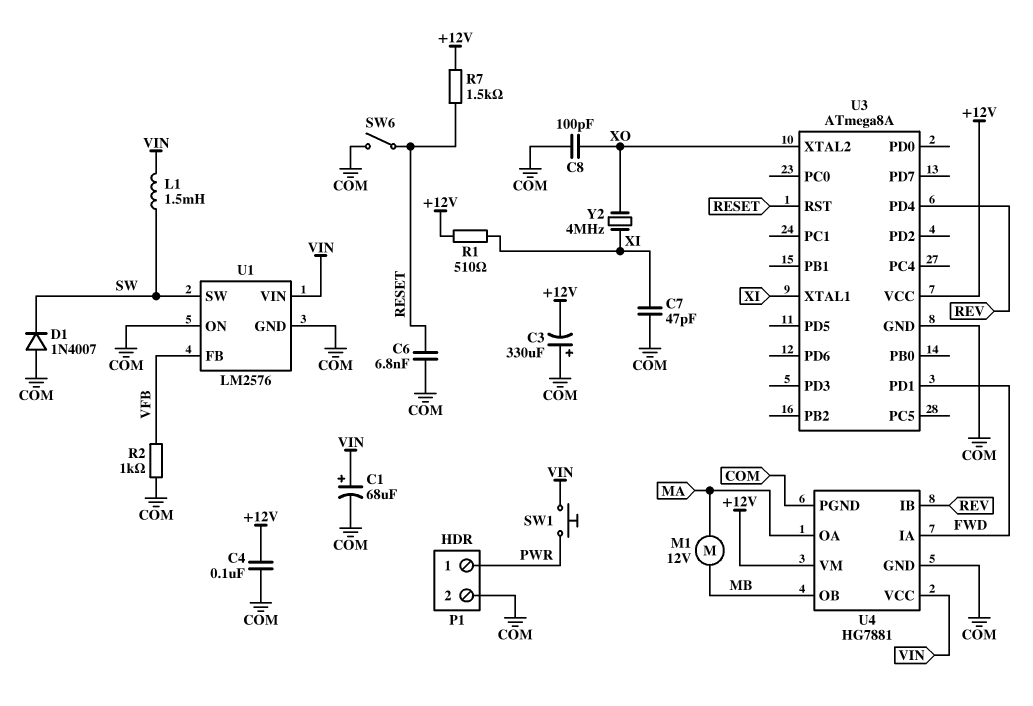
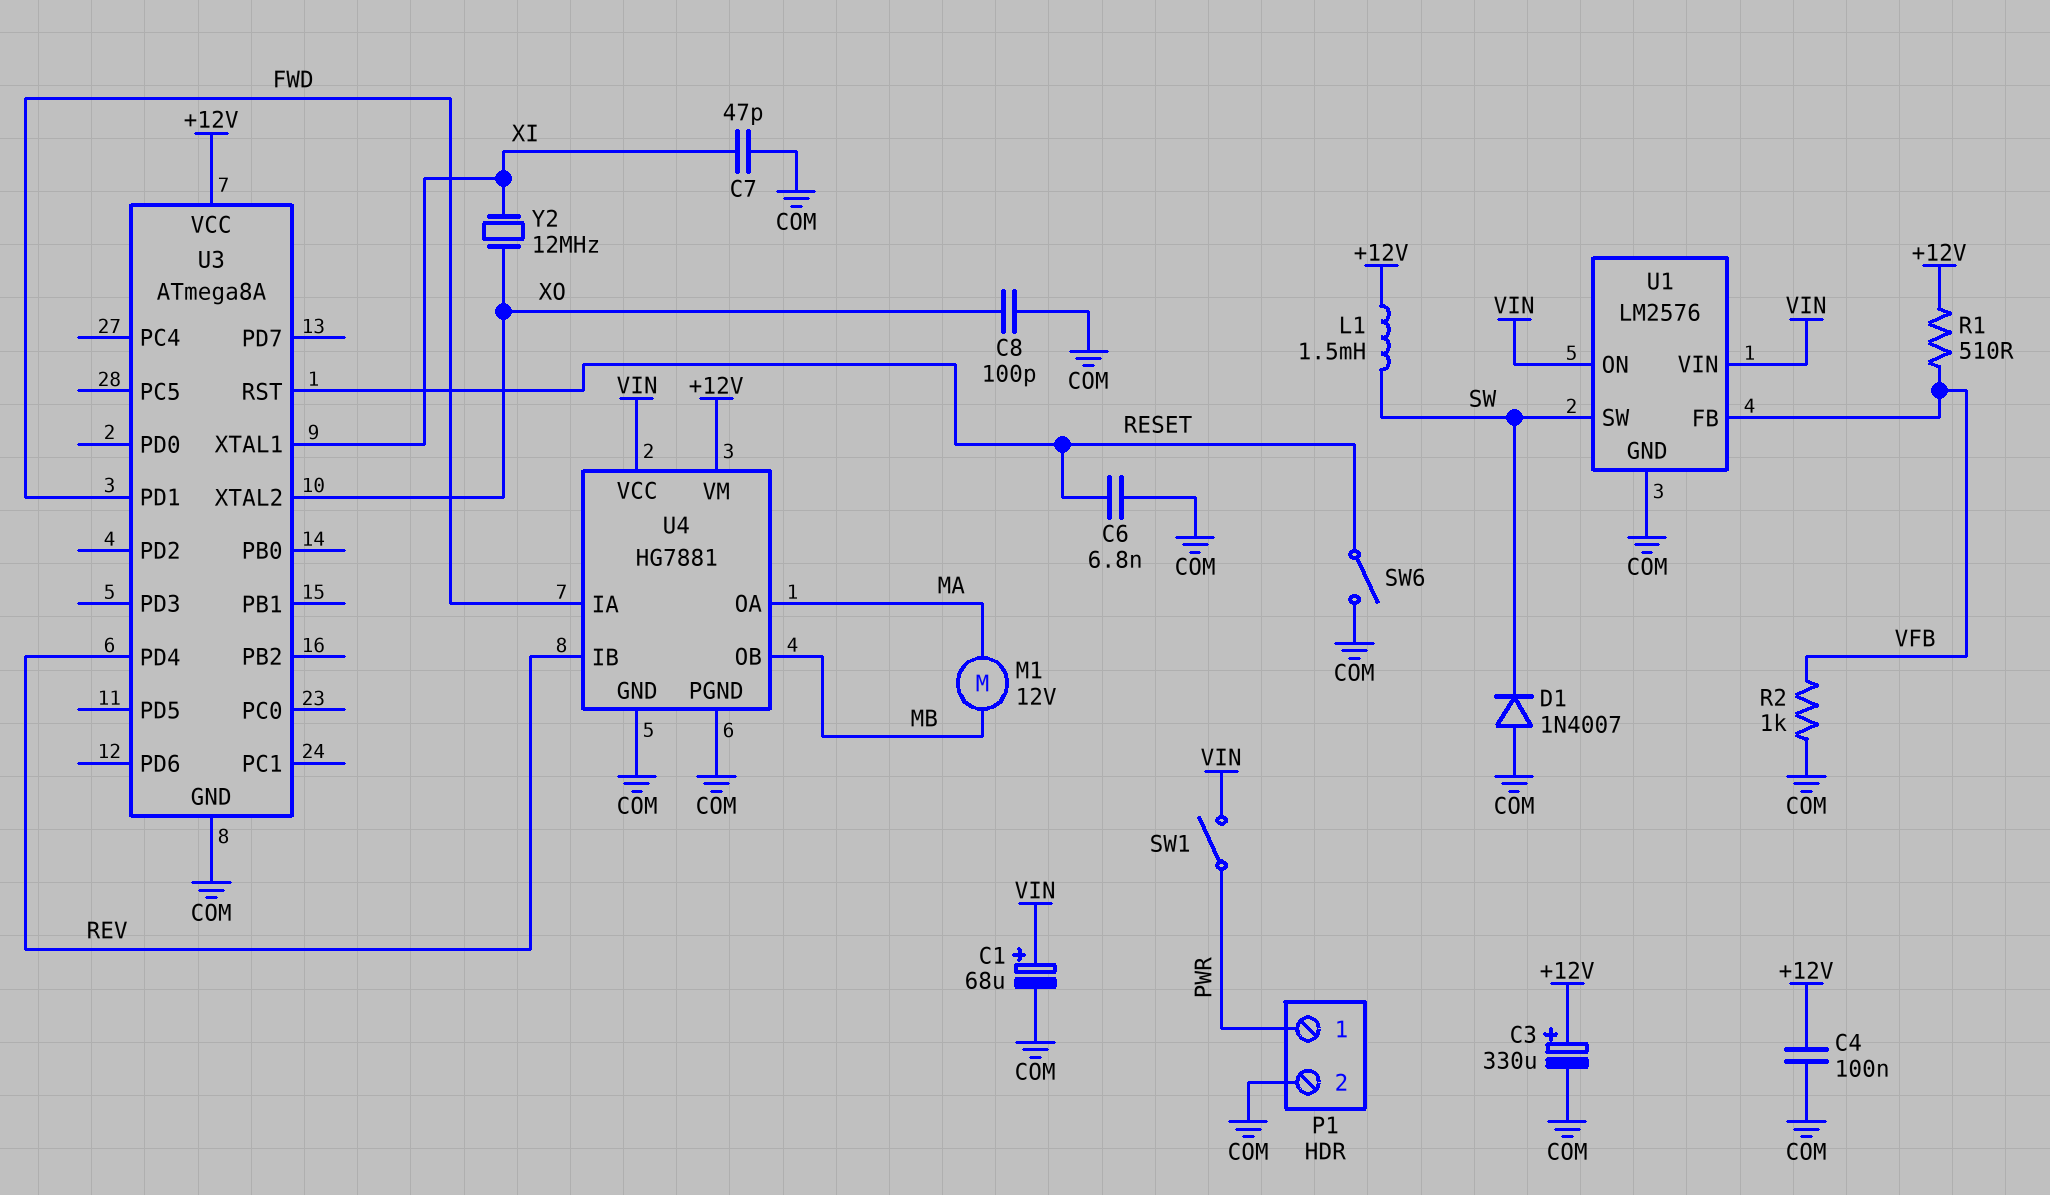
C3: 330uF (plus COM, minus +12V) -> 330uF (plus +12V, minus COM)
L1: 1.5mH (SW, VIN) -> 1.5mH (+12V, SW)
R1: 510 (+12V, XI) -> 510 (+12V, VFB)
R7: 1.5k (+12V, RESET) -> none
SW1: button (PWR, VIN) -> switch (PWR, VIN)
U1 pin ON: COM -> VIN
Y2: 4MHz (XI, XO) -> 12MHz (XI, XO)

